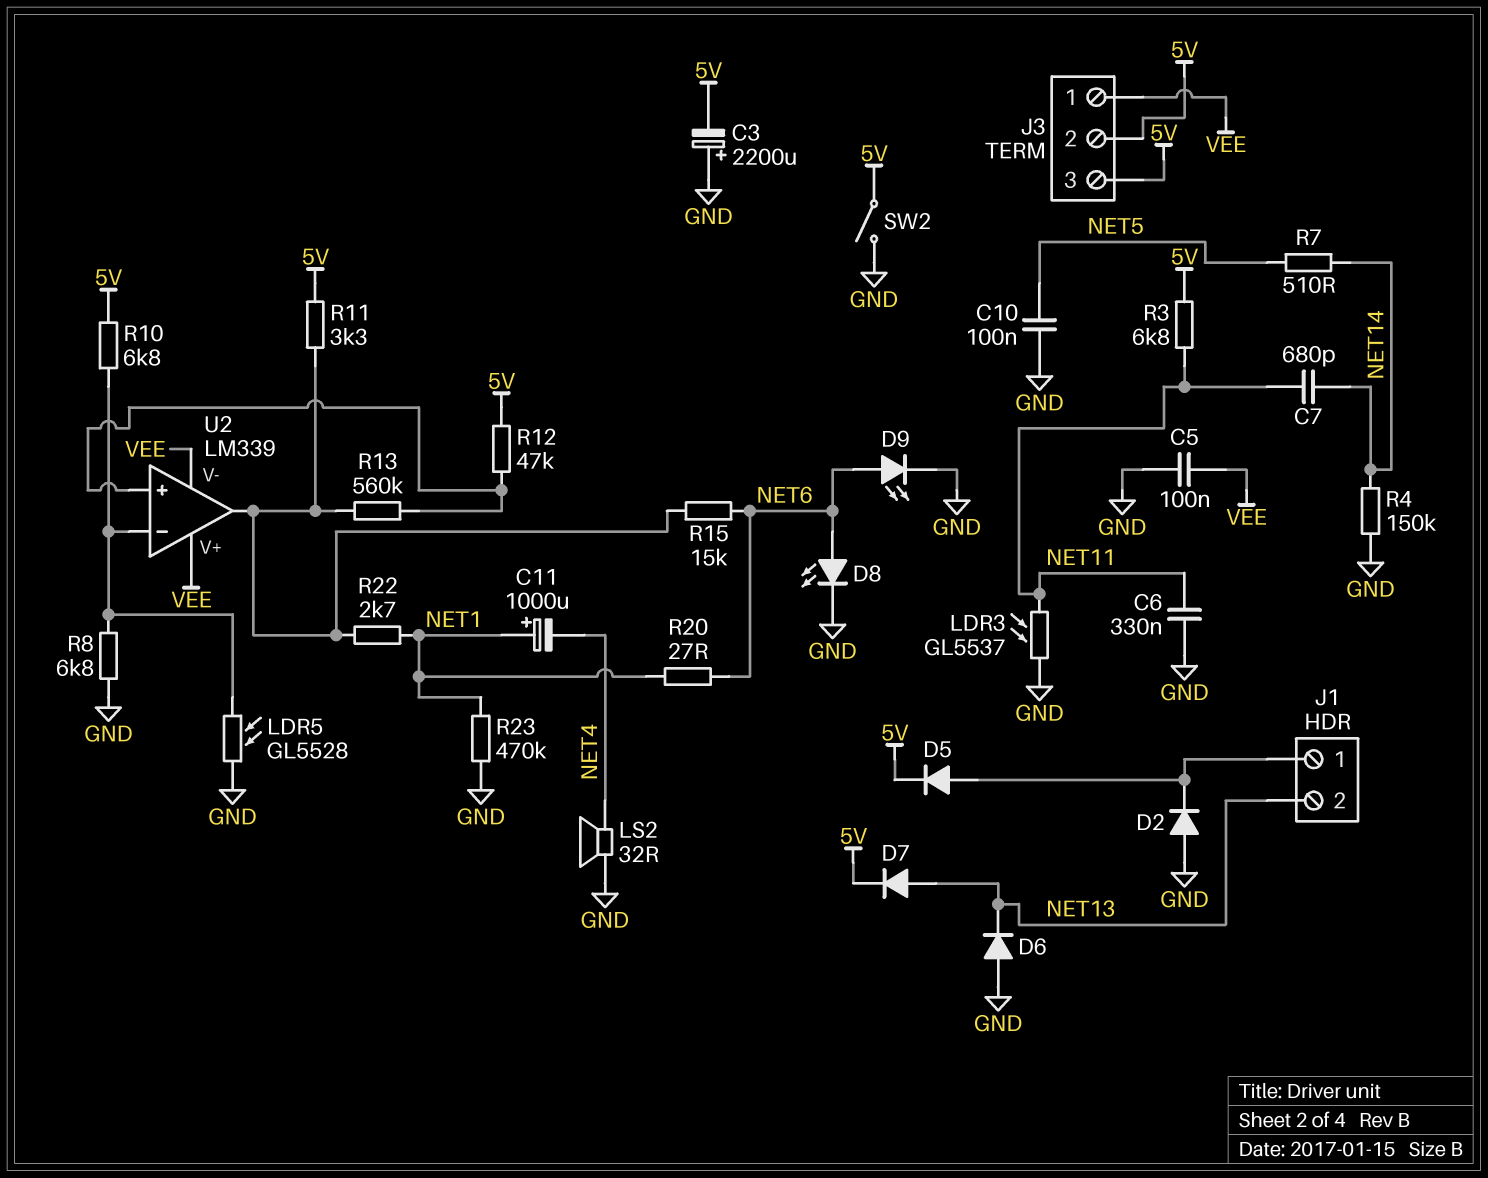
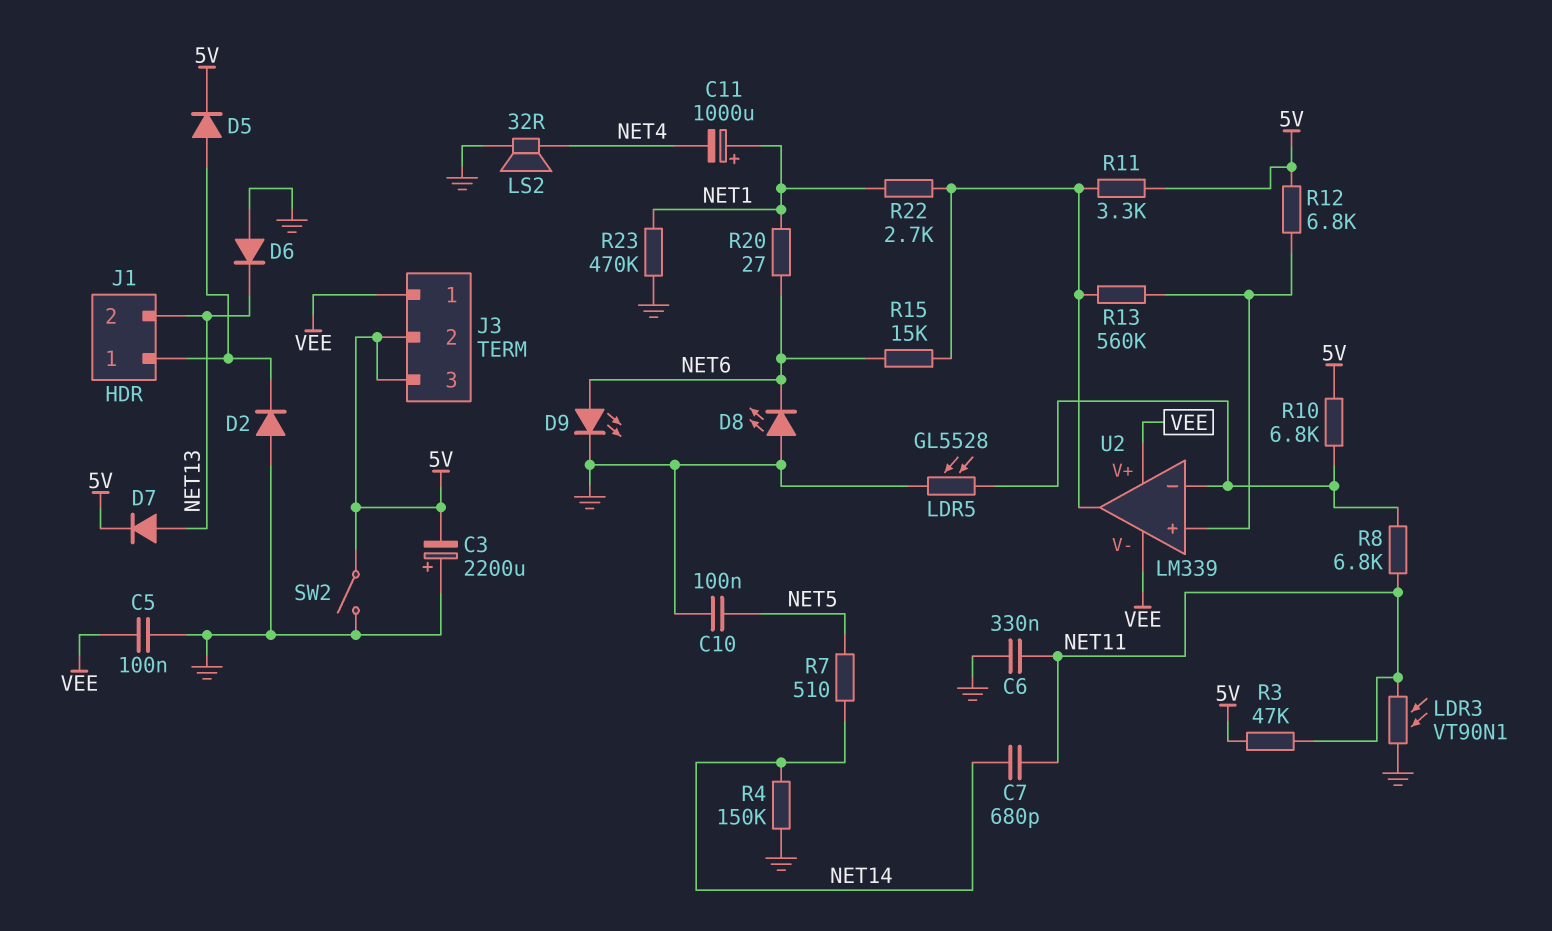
D8: LED (A NET6, K GND) -> LED (A GND, K NET6)
LDR3: GL5537 (GND, NET11) -> VT90N1 (GND, NET11)
R3: 6.8k (5V, NET11) -> 47k (5V, NET11)
R8: 6.8k (GND, U2/in-) -> 6.8k (NET11, U2/in-)
R12: 47k (5V, U2/in+) -> 6.8k (5V, U2/in+)

